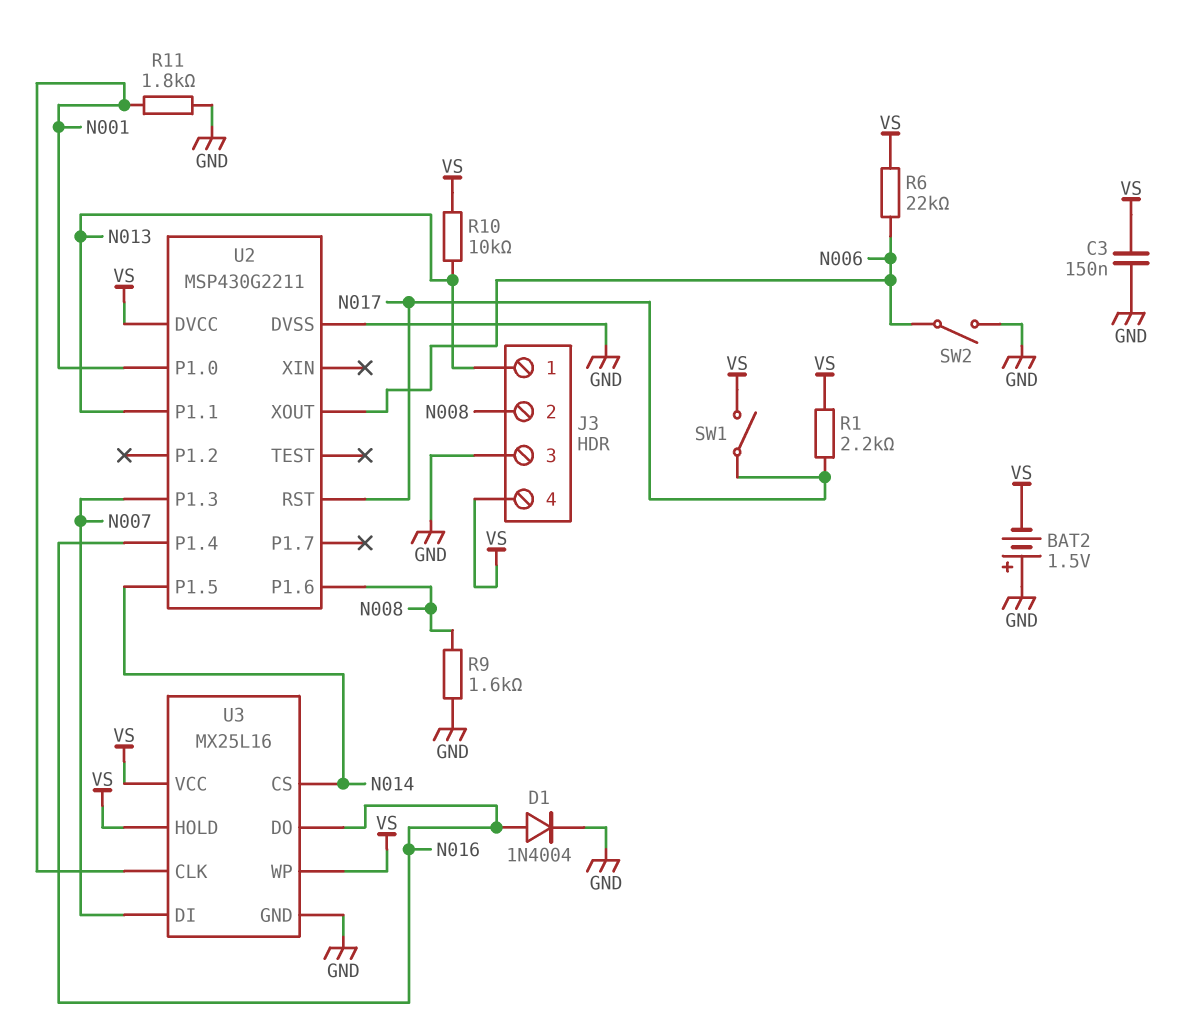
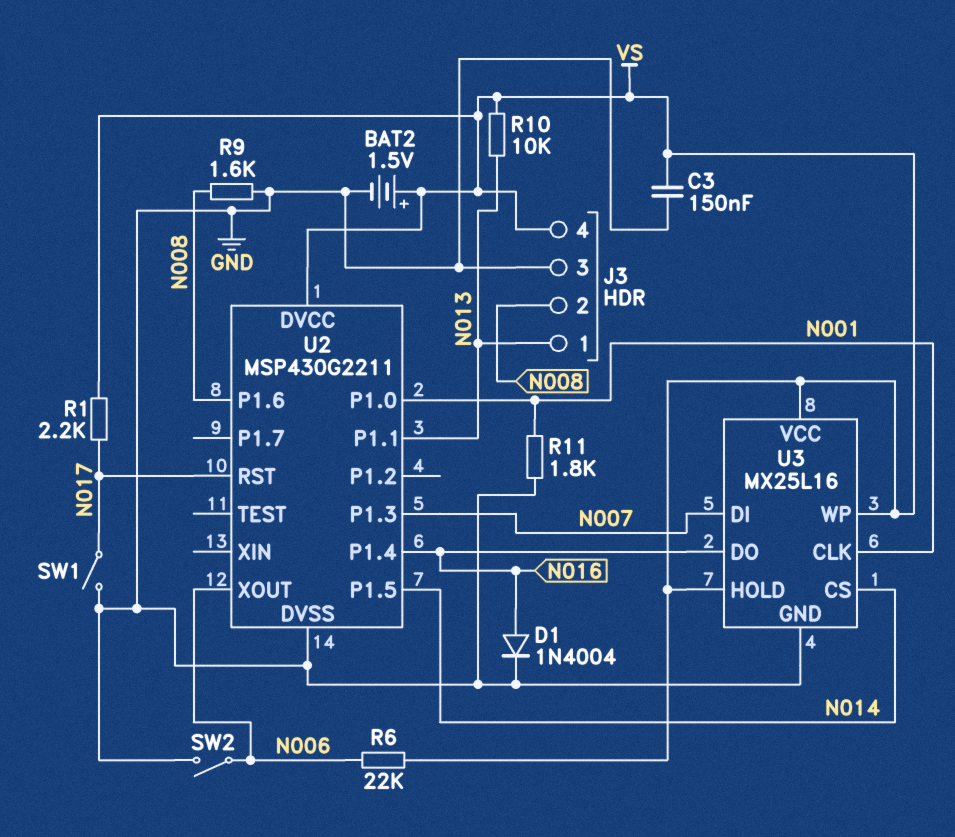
BAT2: 1.5V (plus GND, minus VS) -> 1.5V (plus VS, minus GND)
SW1: switch (N017, VS) -> switch (GND, N017)

